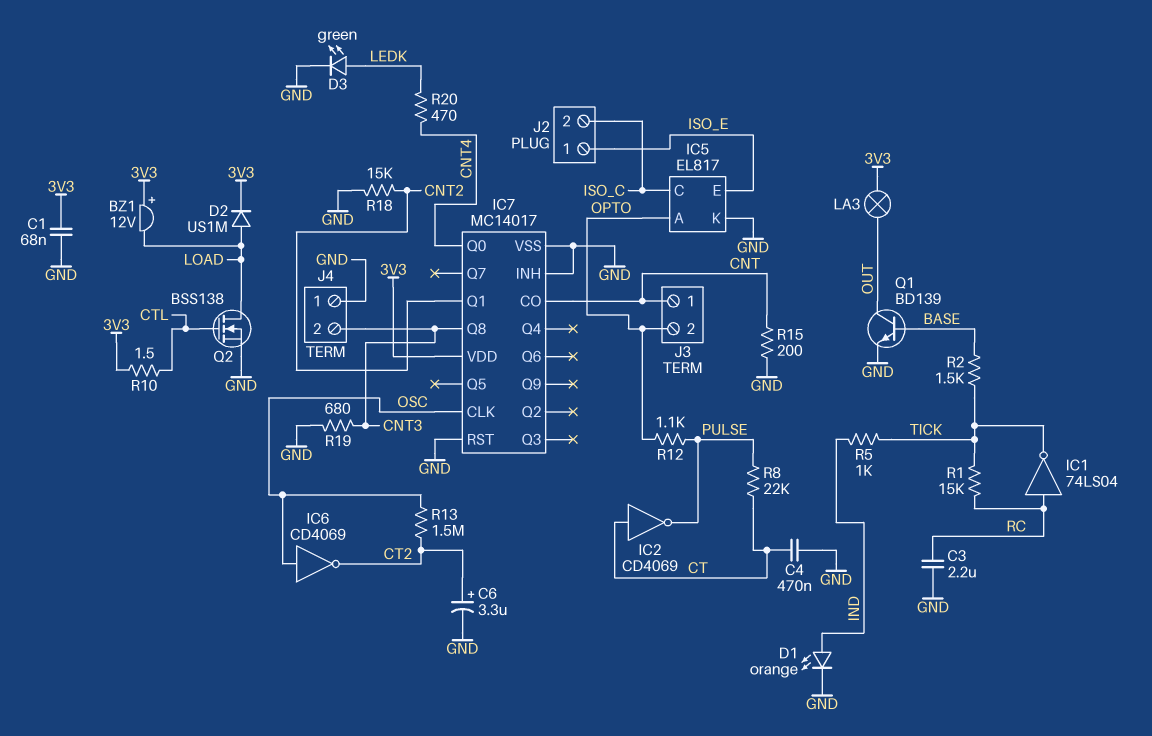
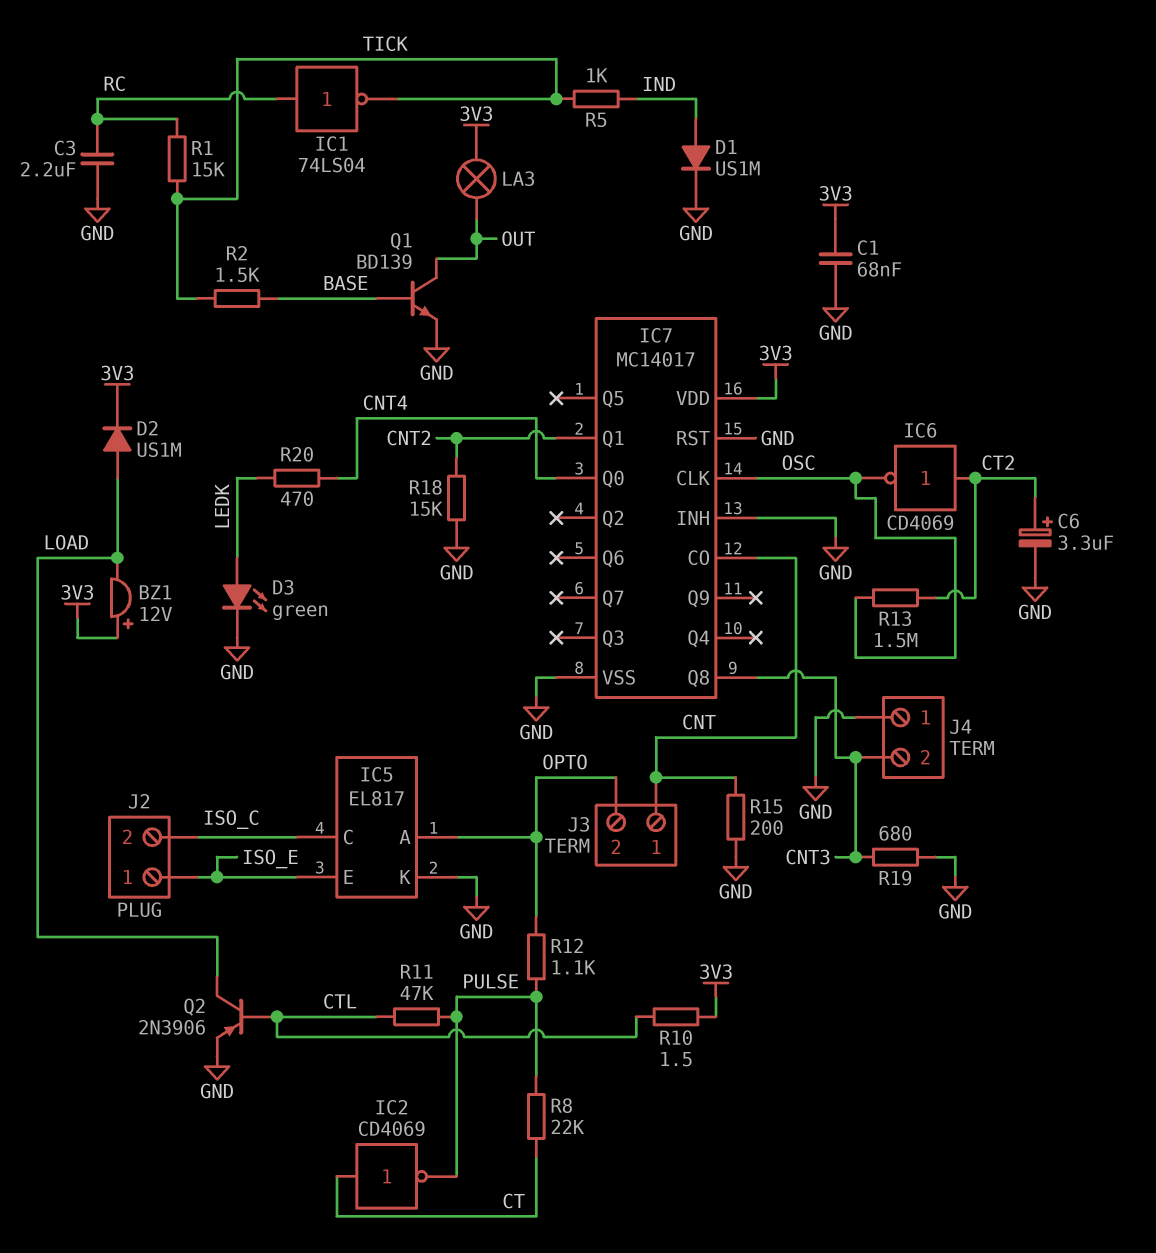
C4: 470nF (CT, GND) -> none
D1: LED orange (A IND, K GND) -> diode US1M (A IND, K GND)
IC6: NOT CD4069 (in OSC, out CT2) -> NOT CD4069 (in CT2, out OSC)
Q2: NMOS BSS138 (G CTL, D LOAD, S GND) -> PNP 2N3906 (B CTL, C LOAD, E GND)
R11: none -> 47k (CTL, PULSE)

